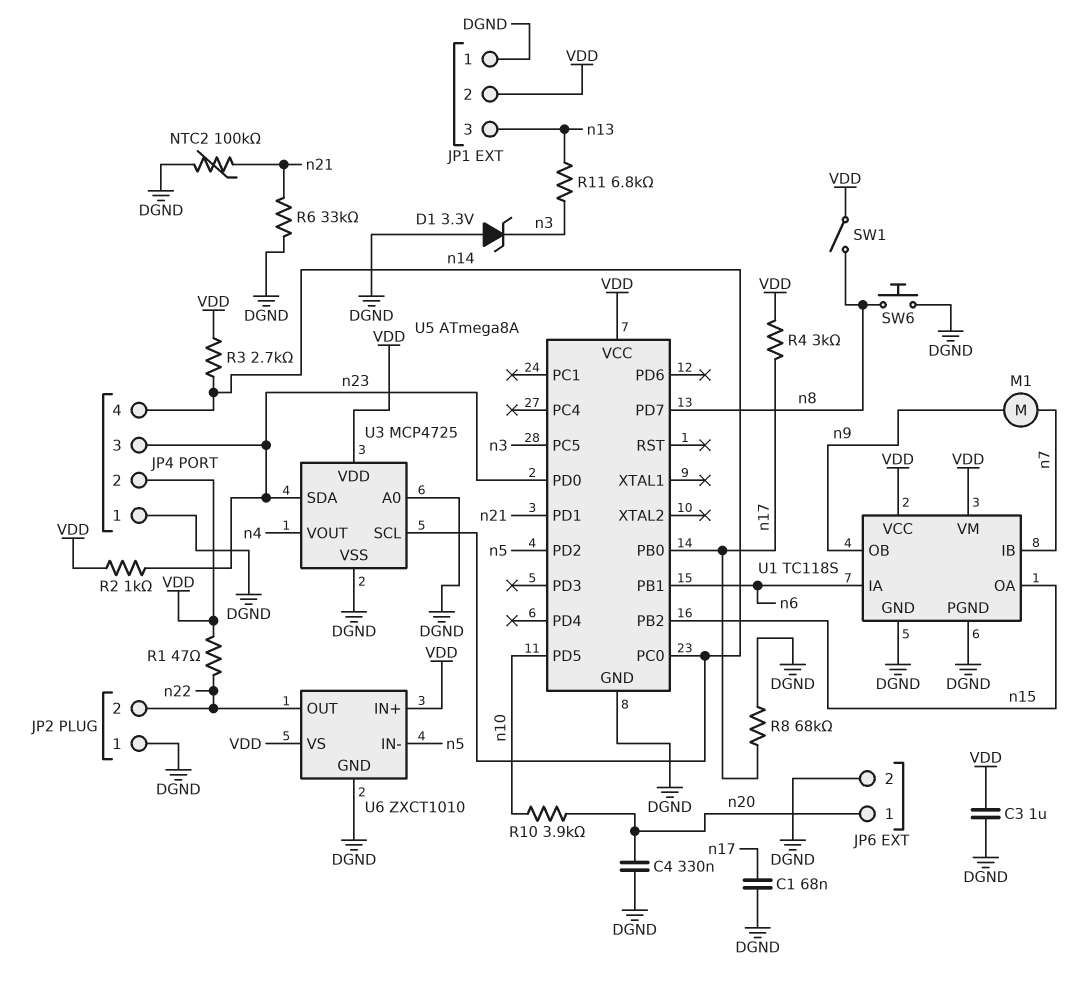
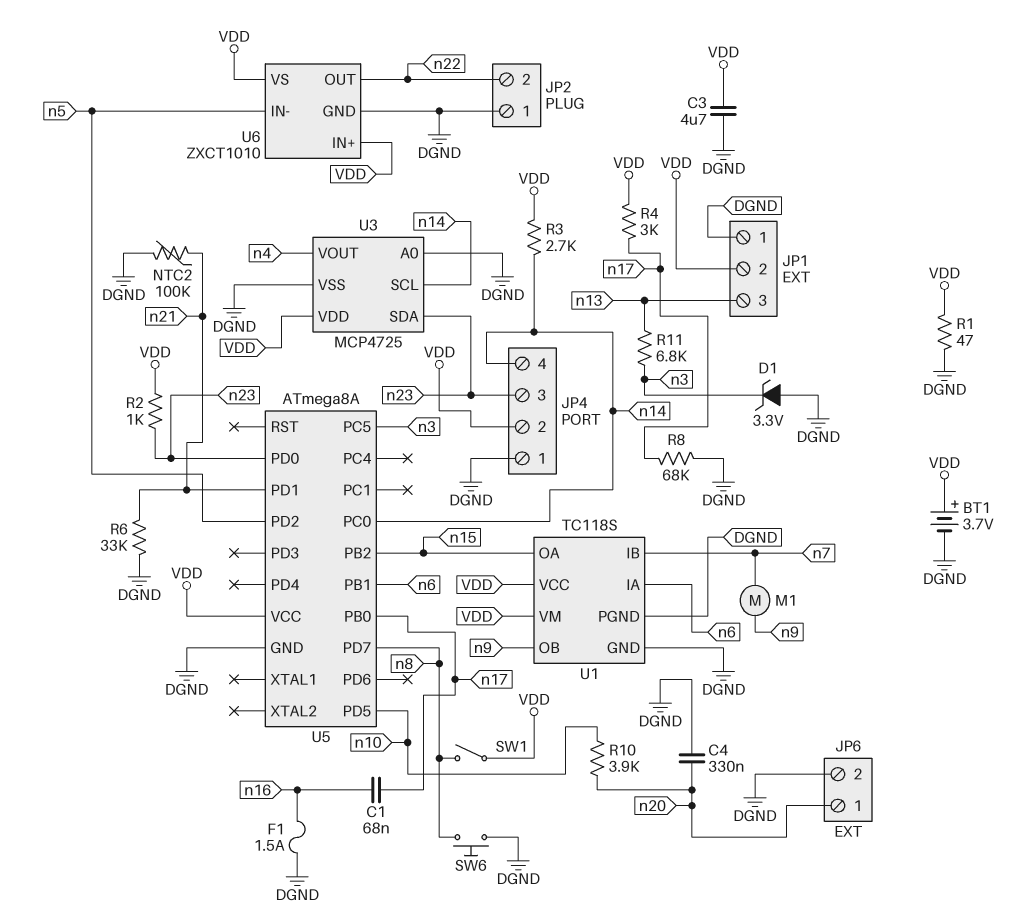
BT1: none -> 3.7V (plus VDD, minus DGND)
C1: 68nF (DGND, n17) -> 68nF (n16, n17)
C3: 1uF (DGND, VDD) -> 4.7uF (DGND, VDD)
F1: none -> 1.5A (DGND, n16)
R1: 47 (VDD, n22) -> 47 (DGND, VDD)

